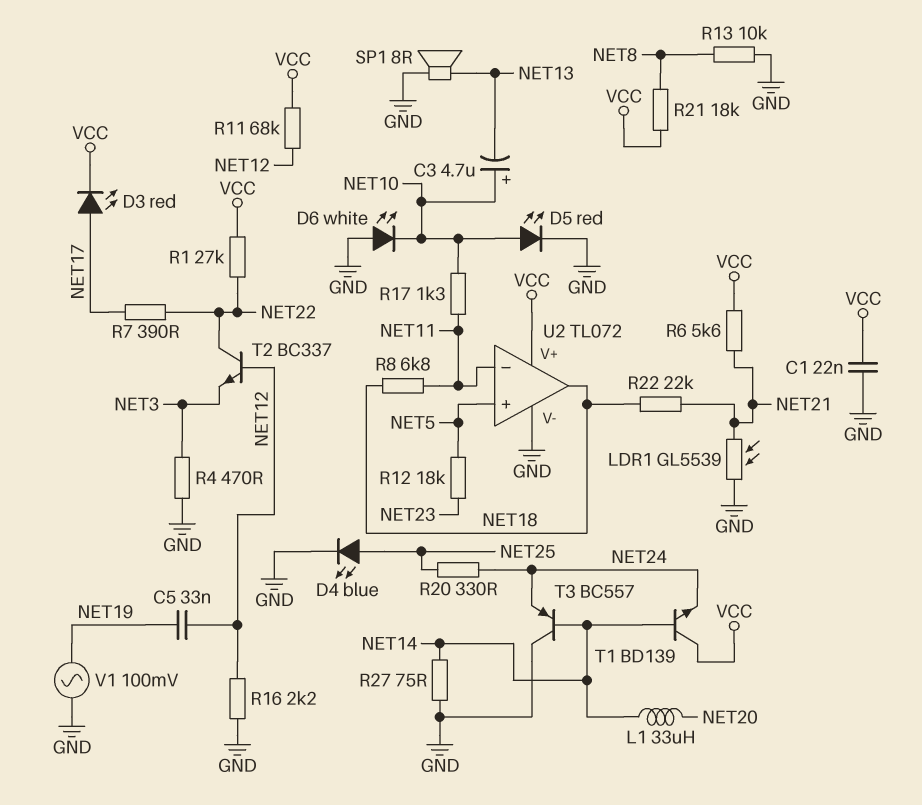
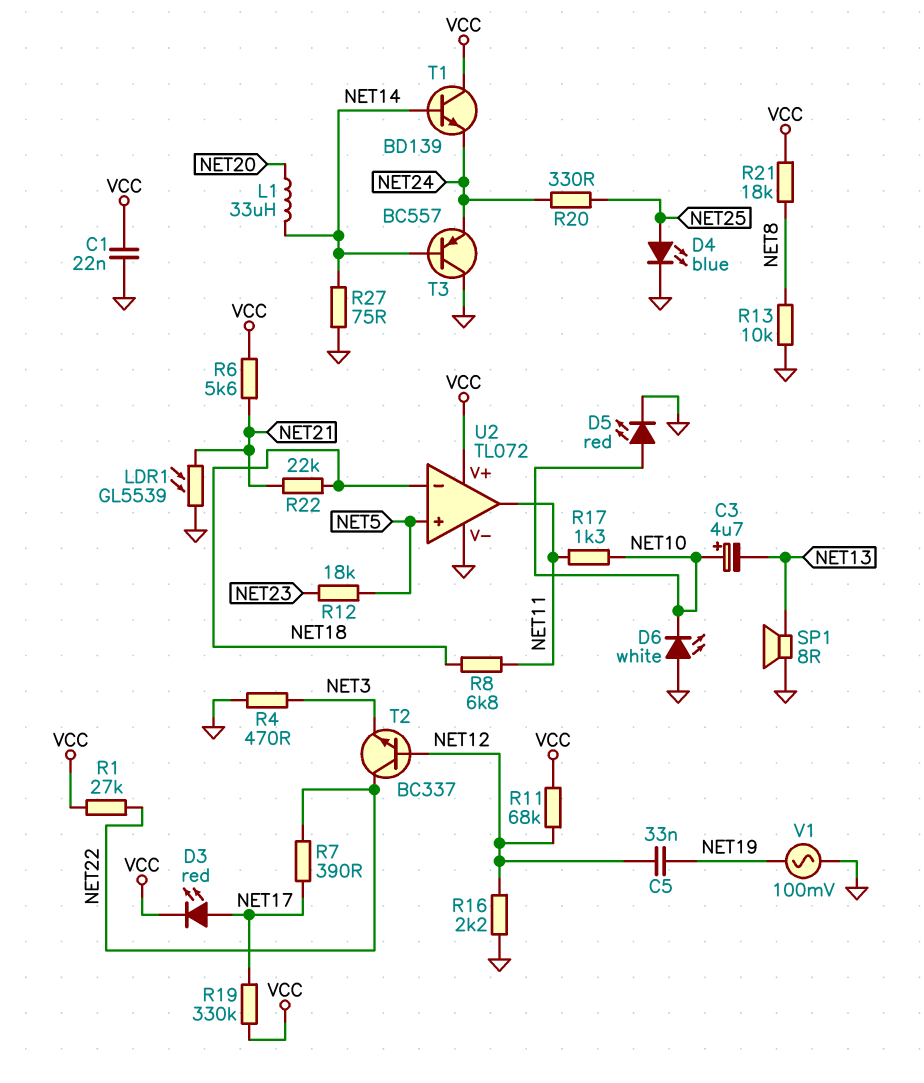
R19: none -> 330k (NET17, VCC)
U2 pin in-: NET11 -> NET18
U2 pin out: NET18 -> NET11

